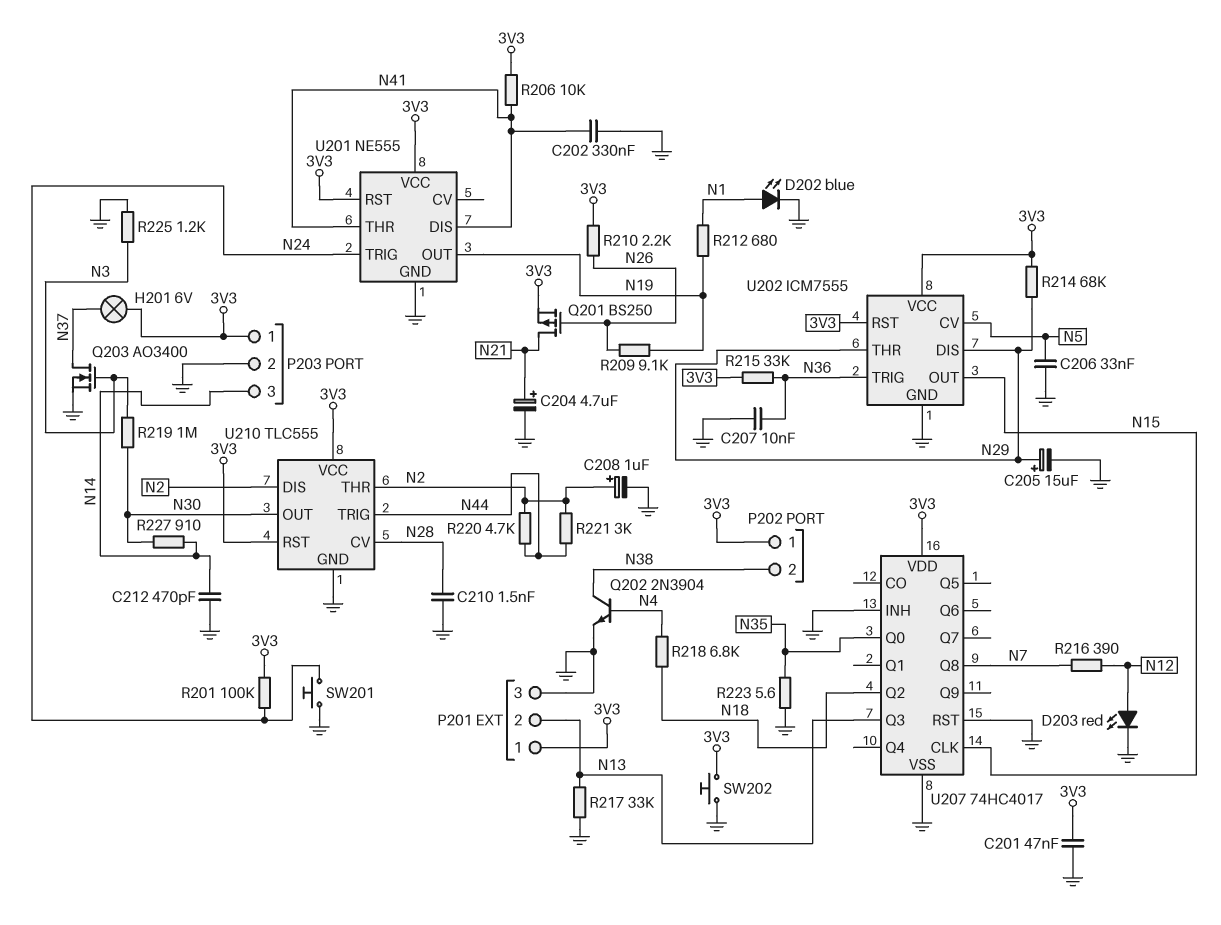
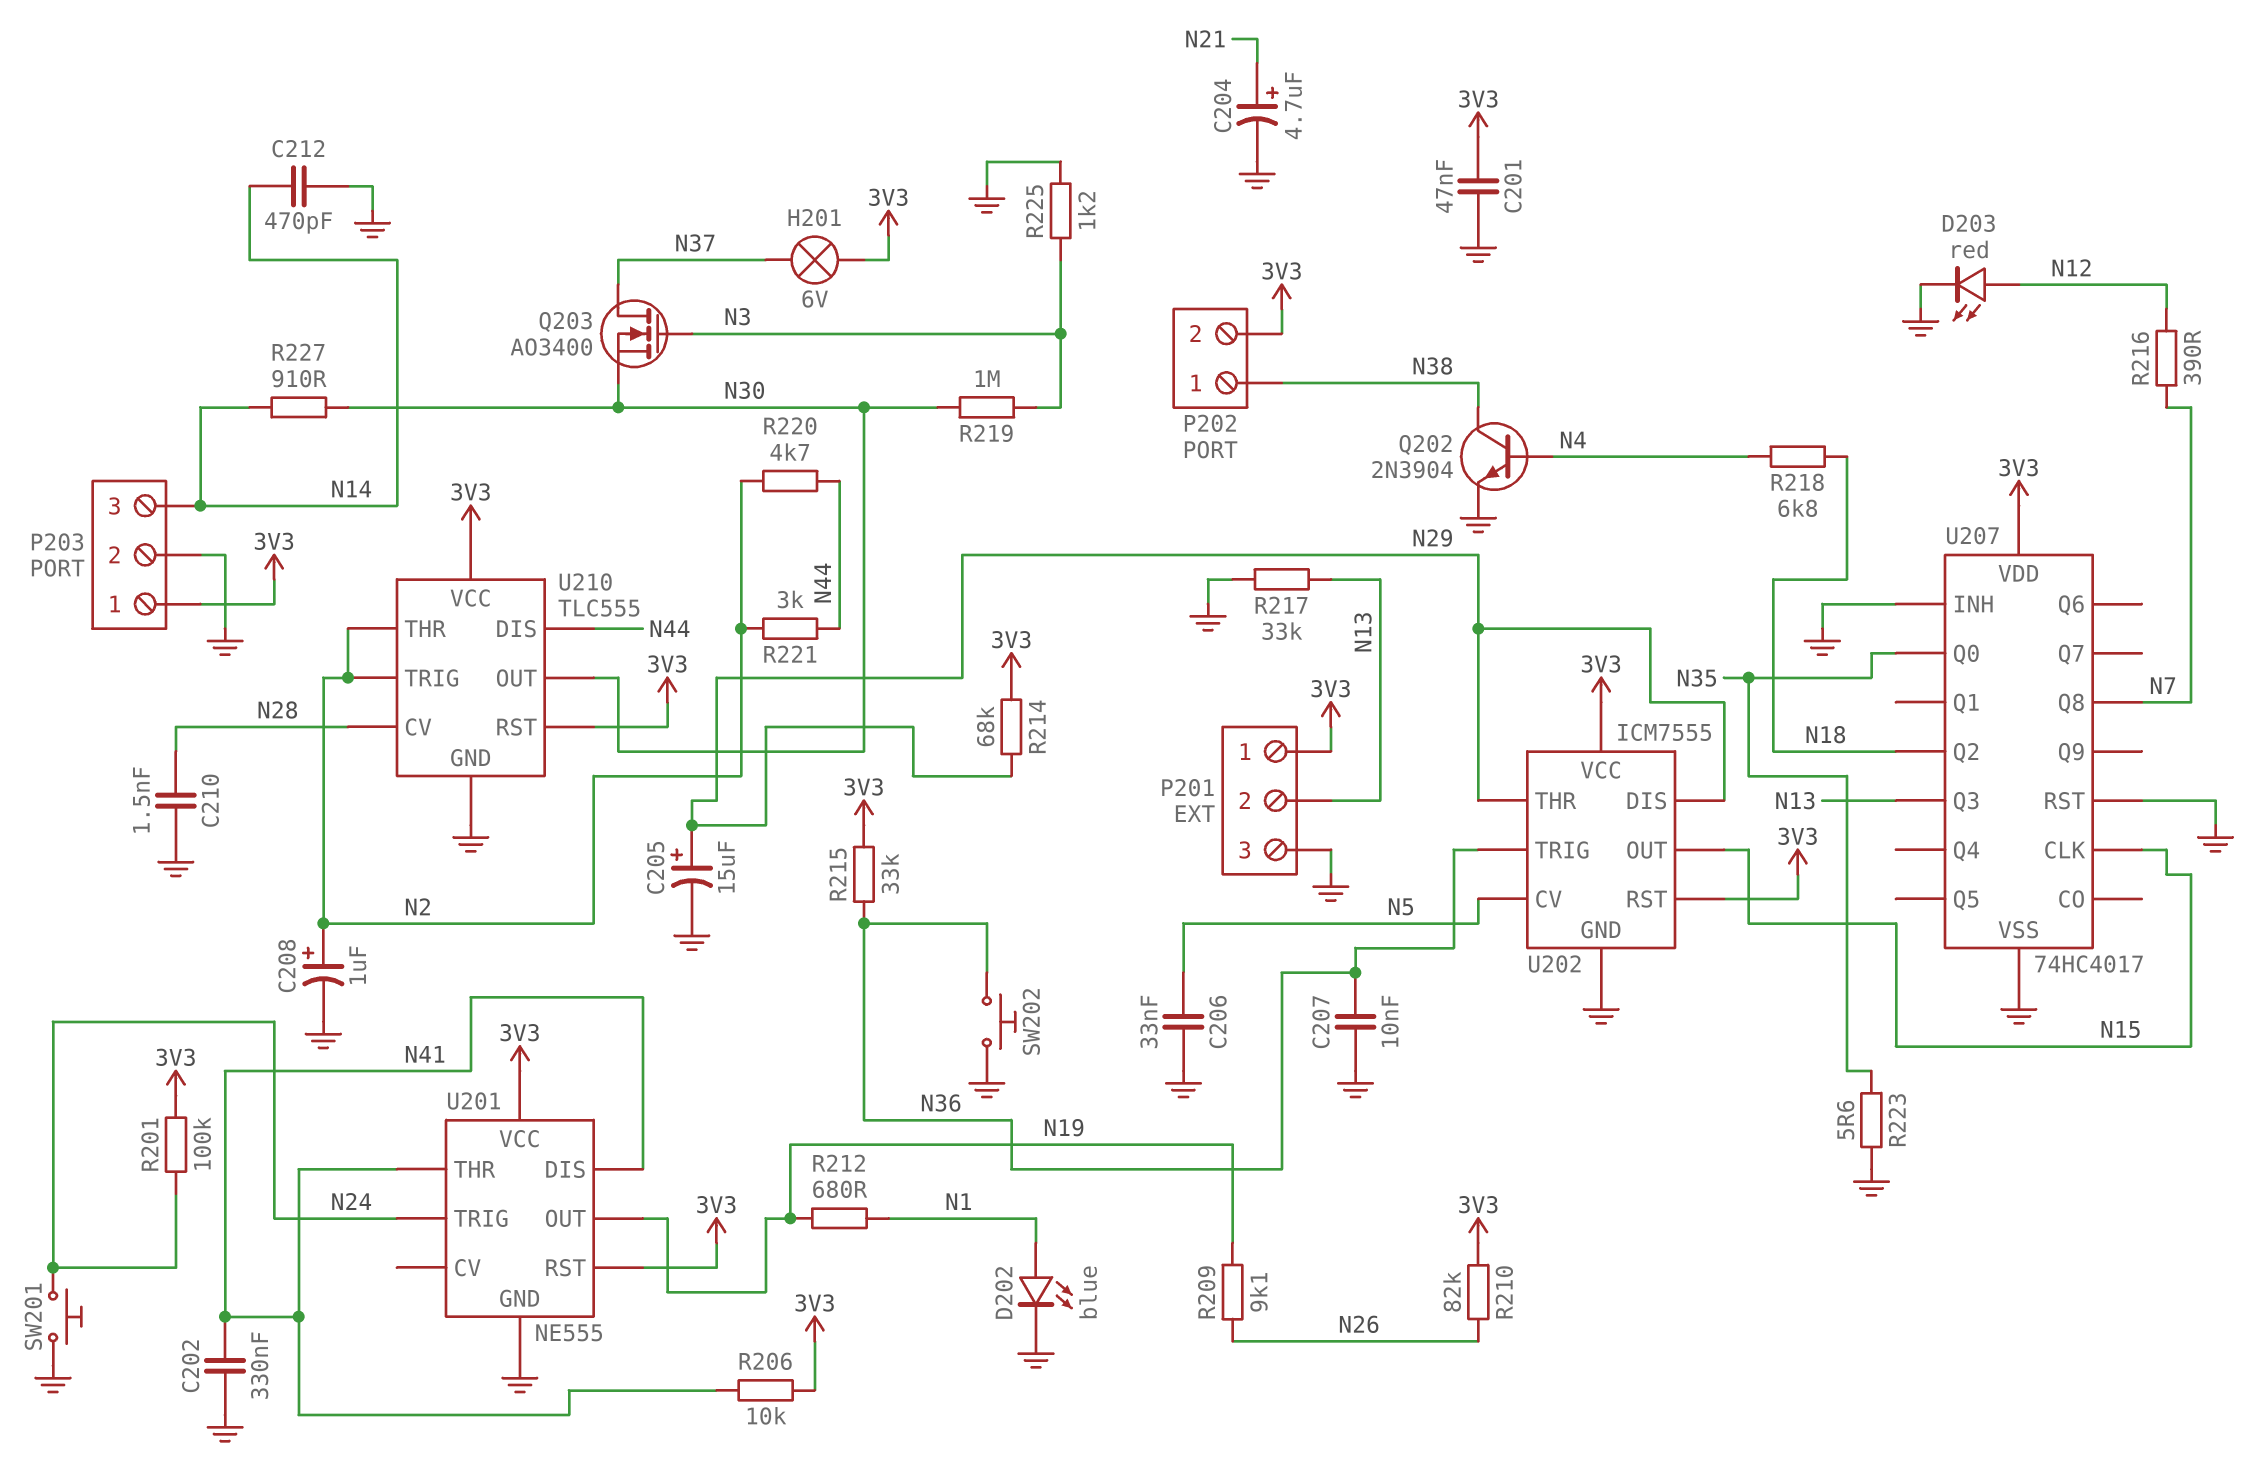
P202 pin 1: 3V3 -> N38
P202 pin 2: N38 -> 3V3
Q201: PMOS BS250 (G N26, D N21, S 3V3) -> none
Q203: NMOS AO3400 (G N3, D N37, S GND) -> NMOS AO3400 (G N3, D N37, S N30)
R210: 2.2k (3V3, N26) -> 82k (3V3, N26)
SW202: button (3V3, GND) -> button (GND, N36)
U210 pin DIS: N2 -> N44
U210 pin TRIG: N44 -> N2

